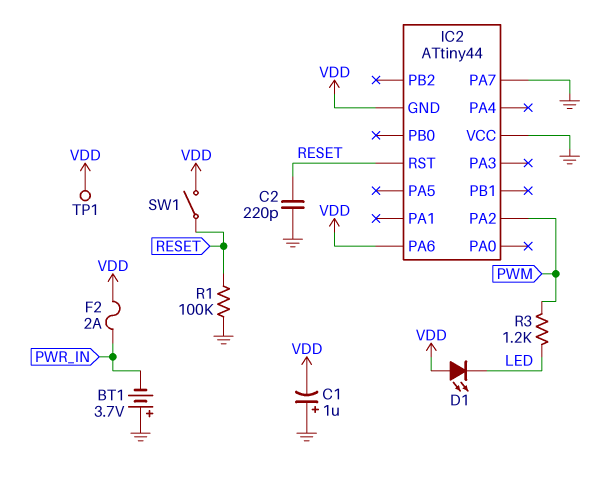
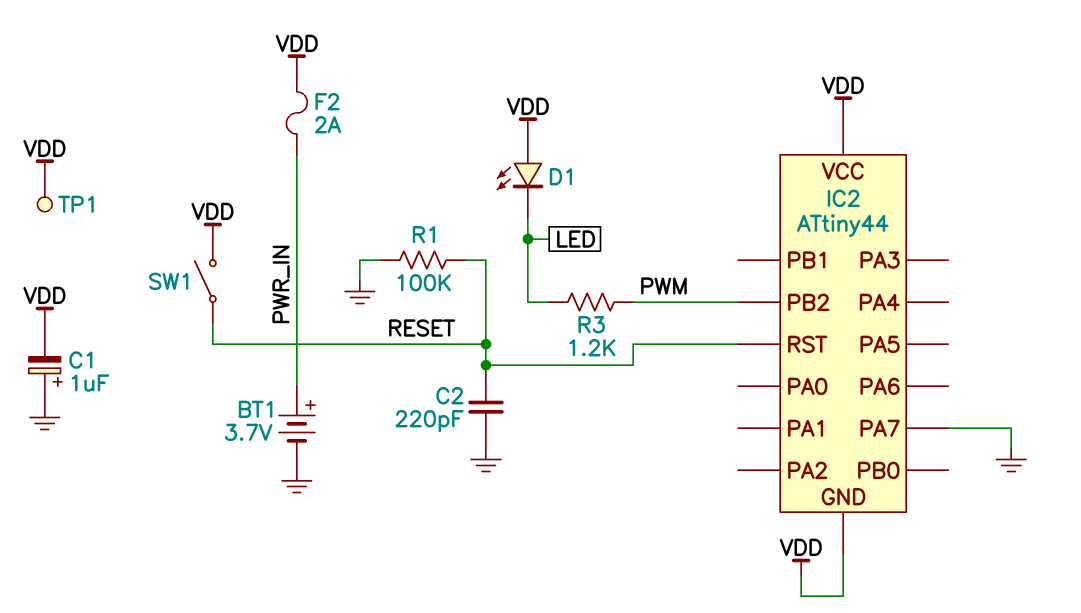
BT1: 3.7V (plus GND, minus PWR_IN) -> 3.7V (plus PWR_IN, minus GND)
IC2 pin PA2: PWM -> none
IC2 pin PA6: VDD -> none
IC2 pin PB2: none -> PWM
IC2 pin VCC: GND -> VDD

